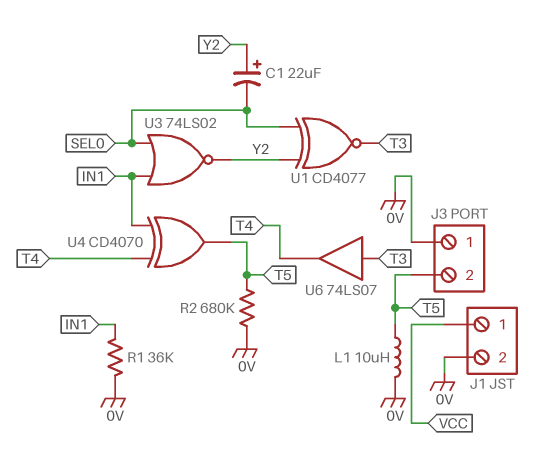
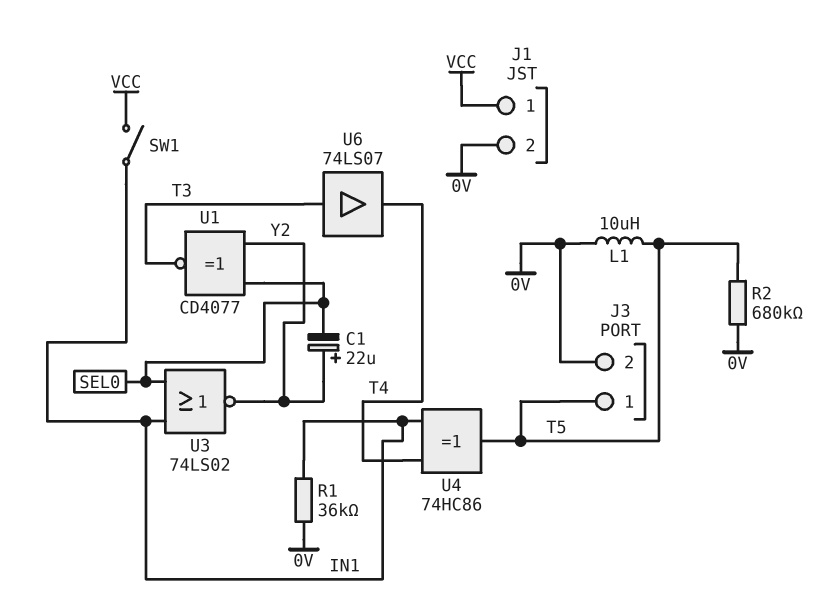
J3 pin 1: 0V -> T5
J3 pin 2: T5 -> 0V
SW1: none -> switch (IN1, VCC)
U4: XOR CD4070 (in IN1, in T4, out T5) -> XOR 74HC86 (in IN1, in T4, out T5)

